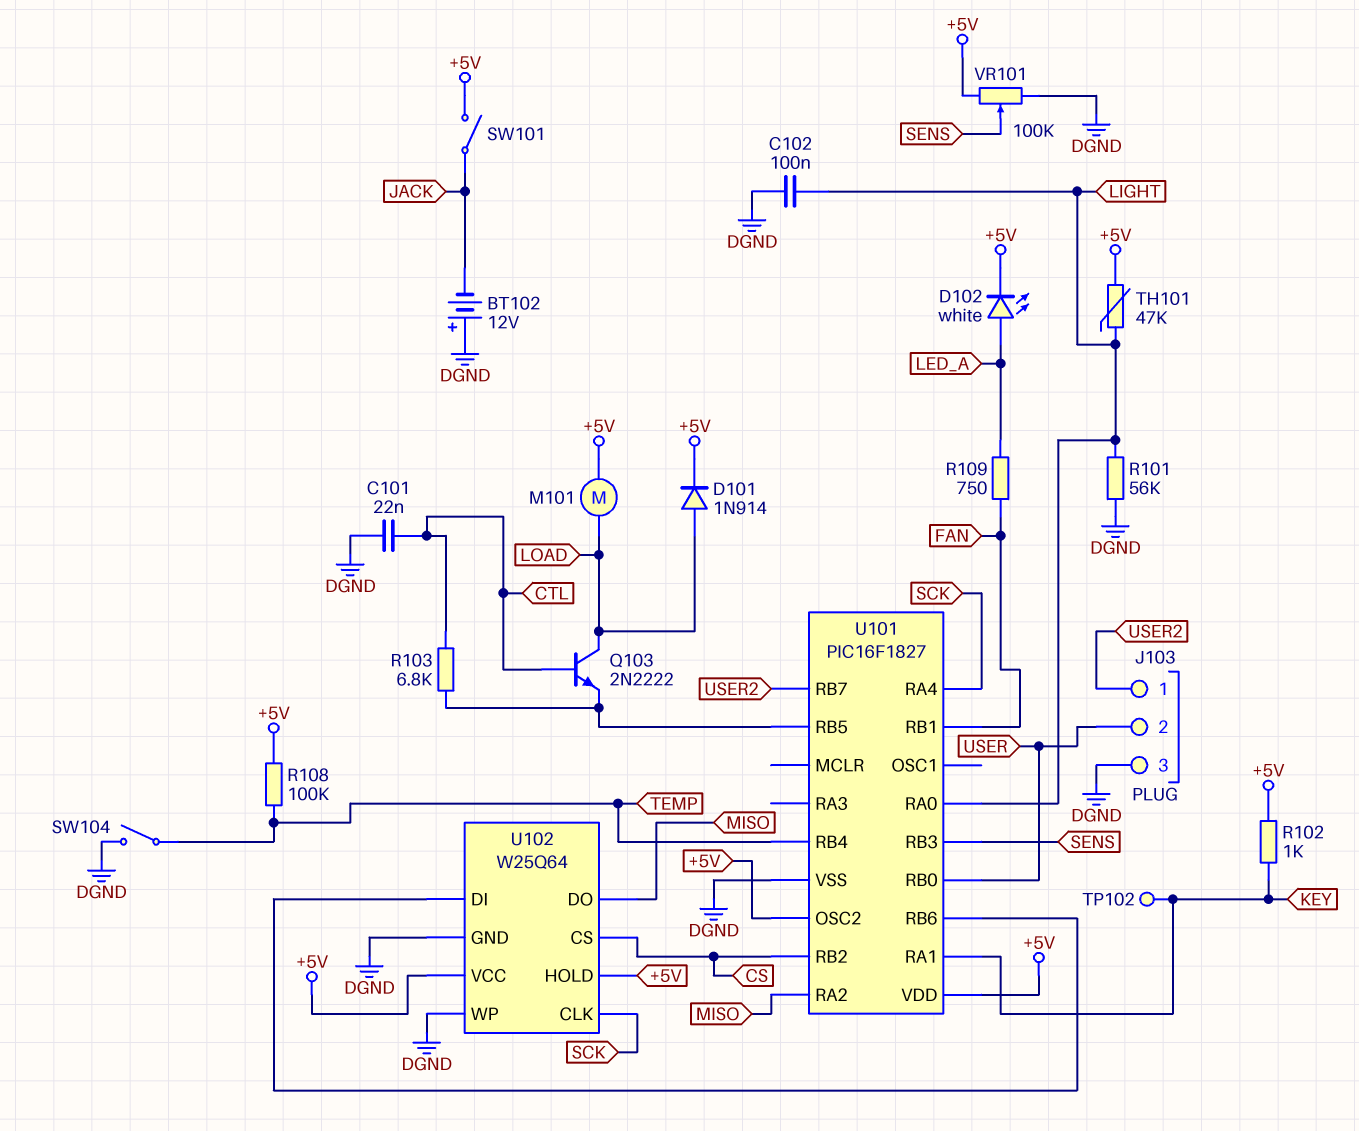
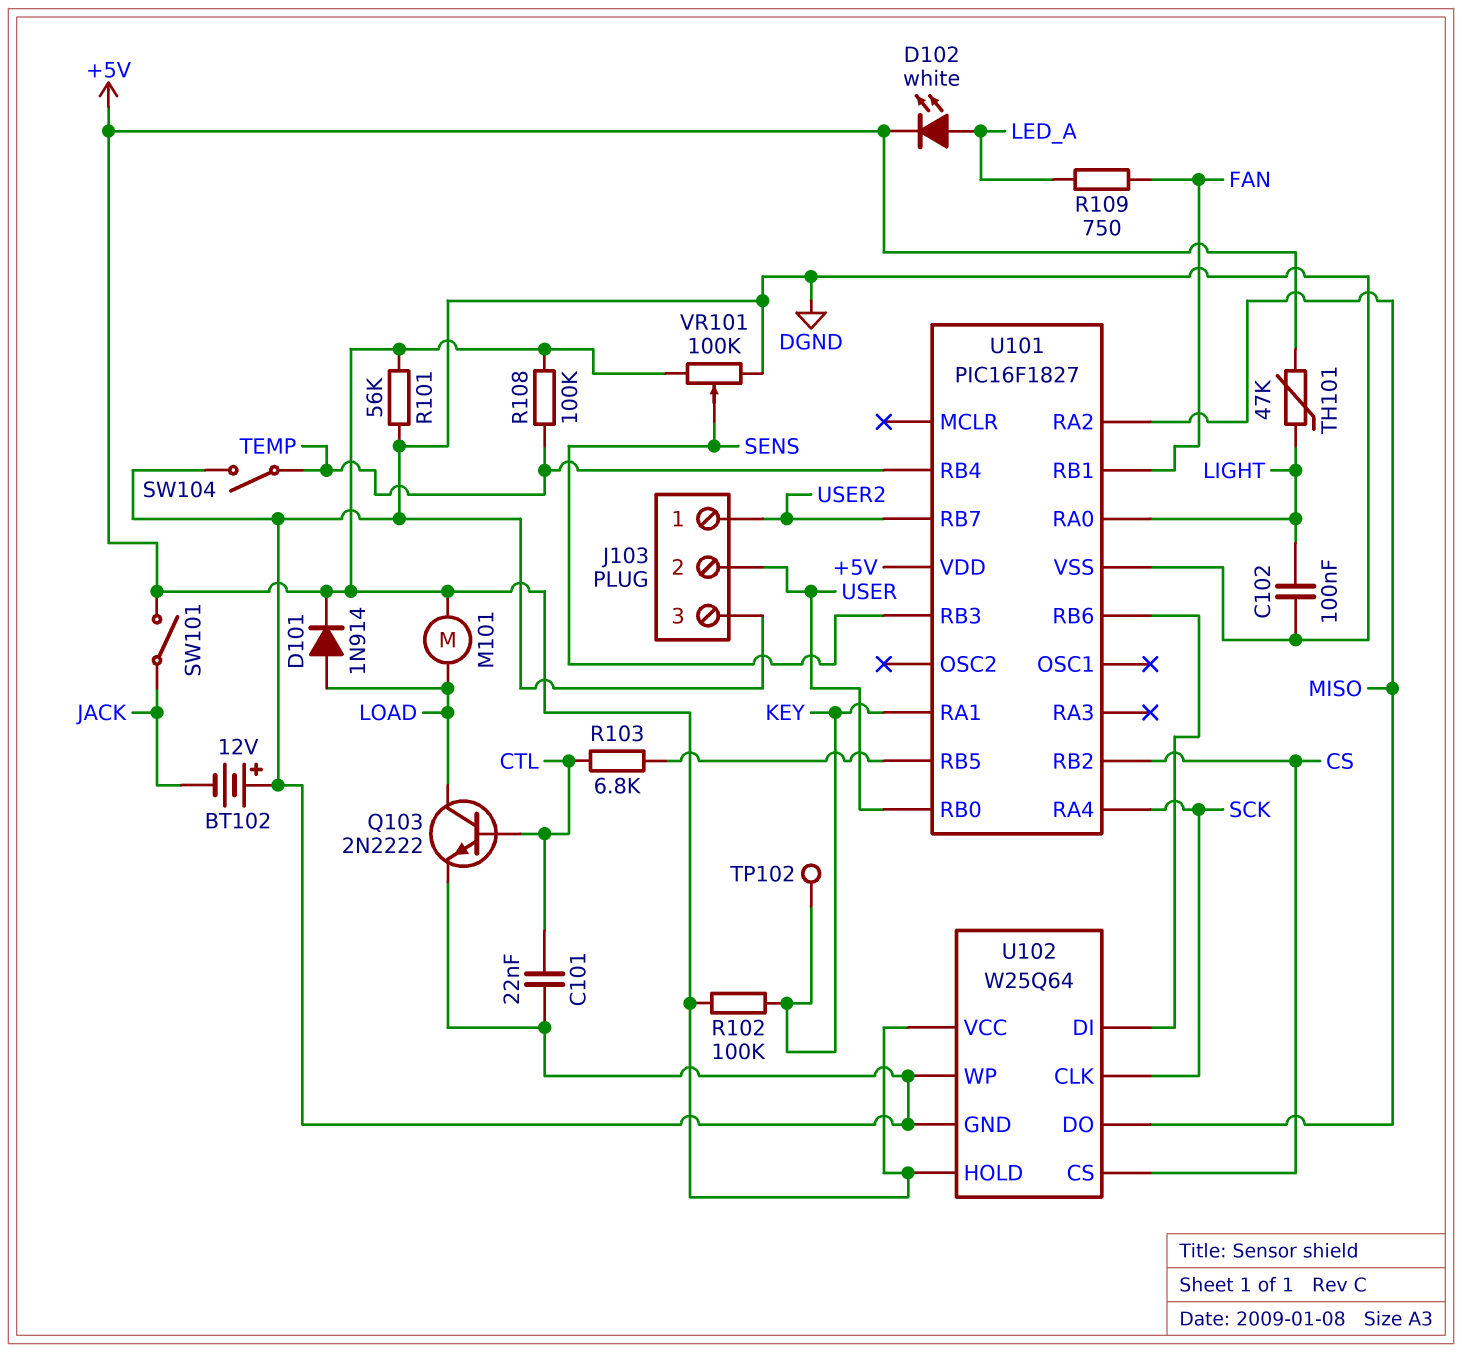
Q103: NPN 2N2222 (B CTL, C LOAD, E U101/RB5) -> NPN 2N2222 (B CTL, C LOAD, E DGND)
R101: 56k (DGND, LIGHT) -> 56k (+5V, DGND)
R102: 1k (+5V, KEY) -> 100k (+5V, KEY)
U101 pin OSC2: +5V -> none

